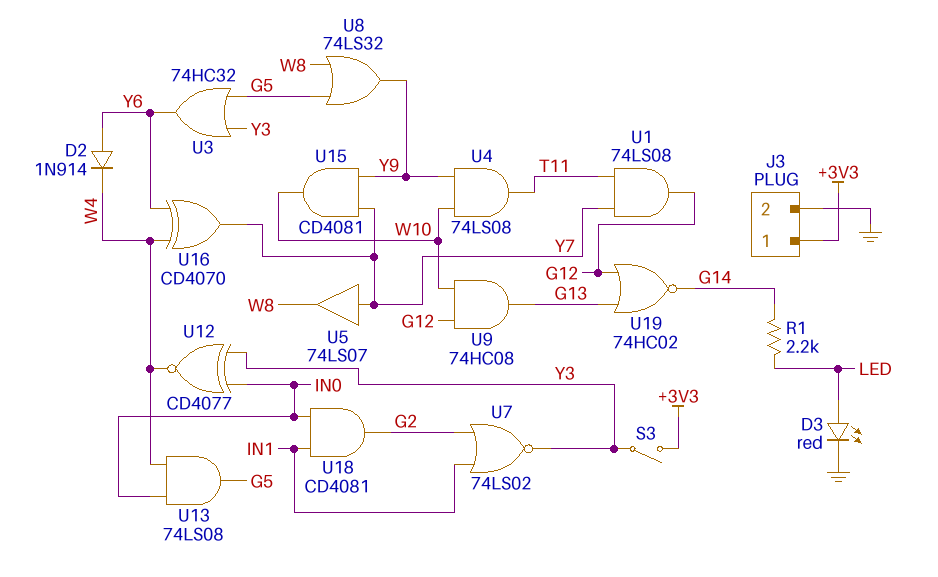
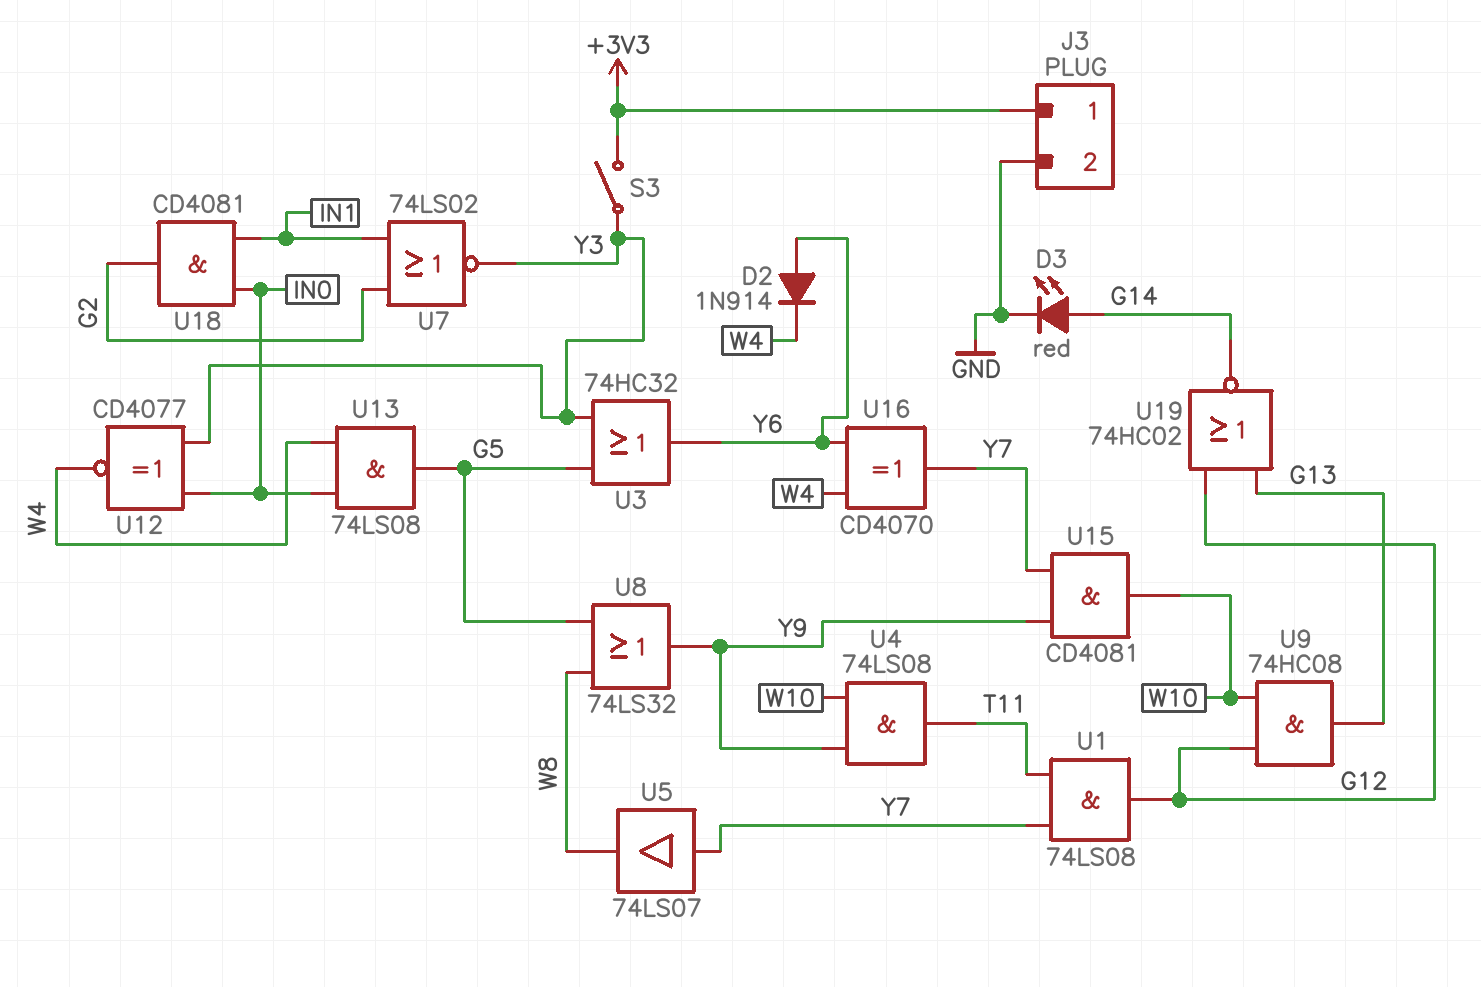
D3: LED red (A LED, K GND) -> LED red (A G14, K GND)
R1: 2.2k (G14, LED) -> none

